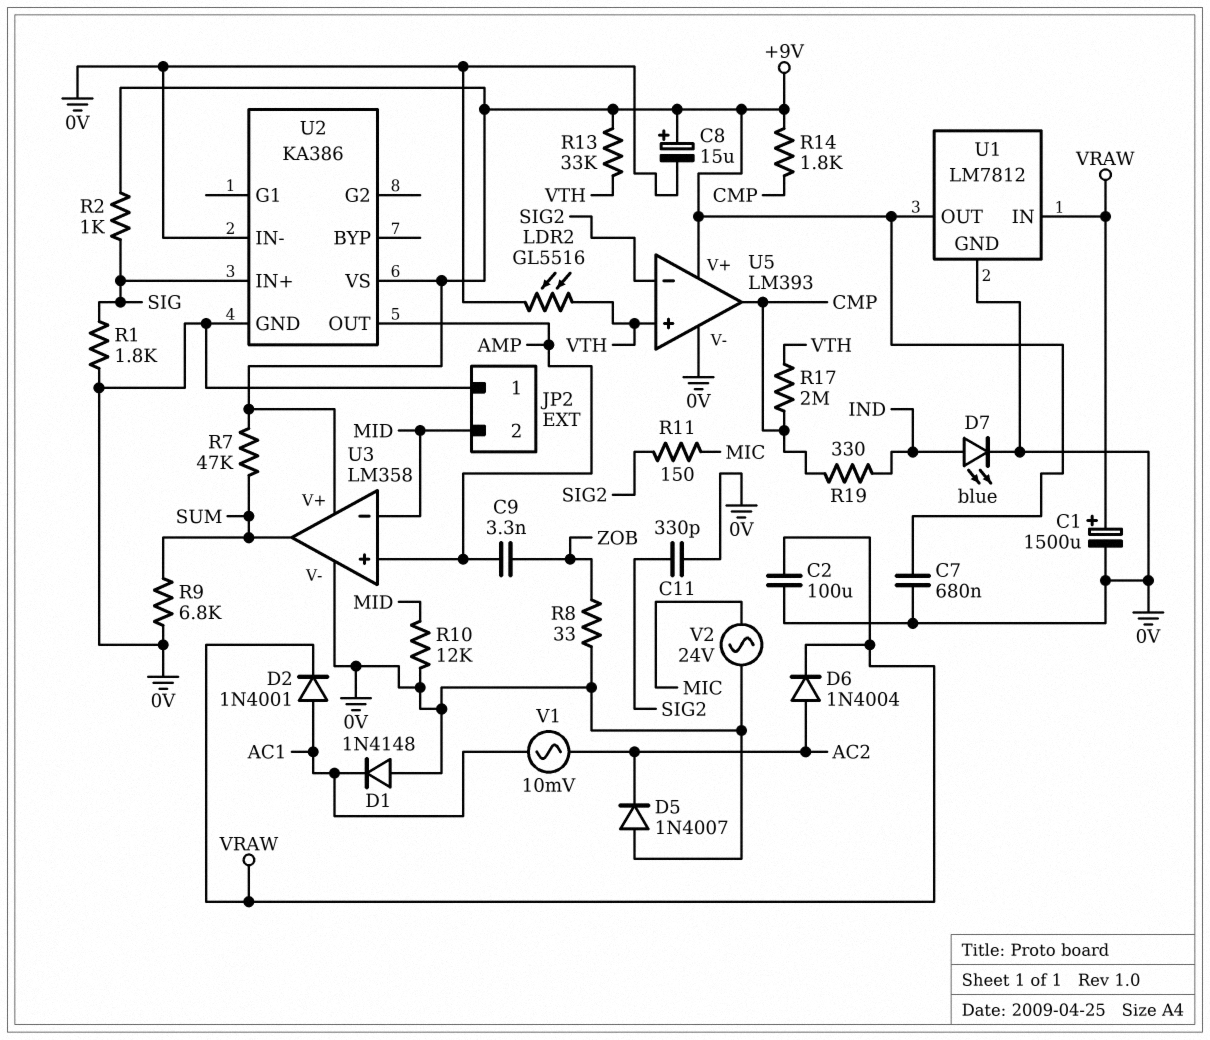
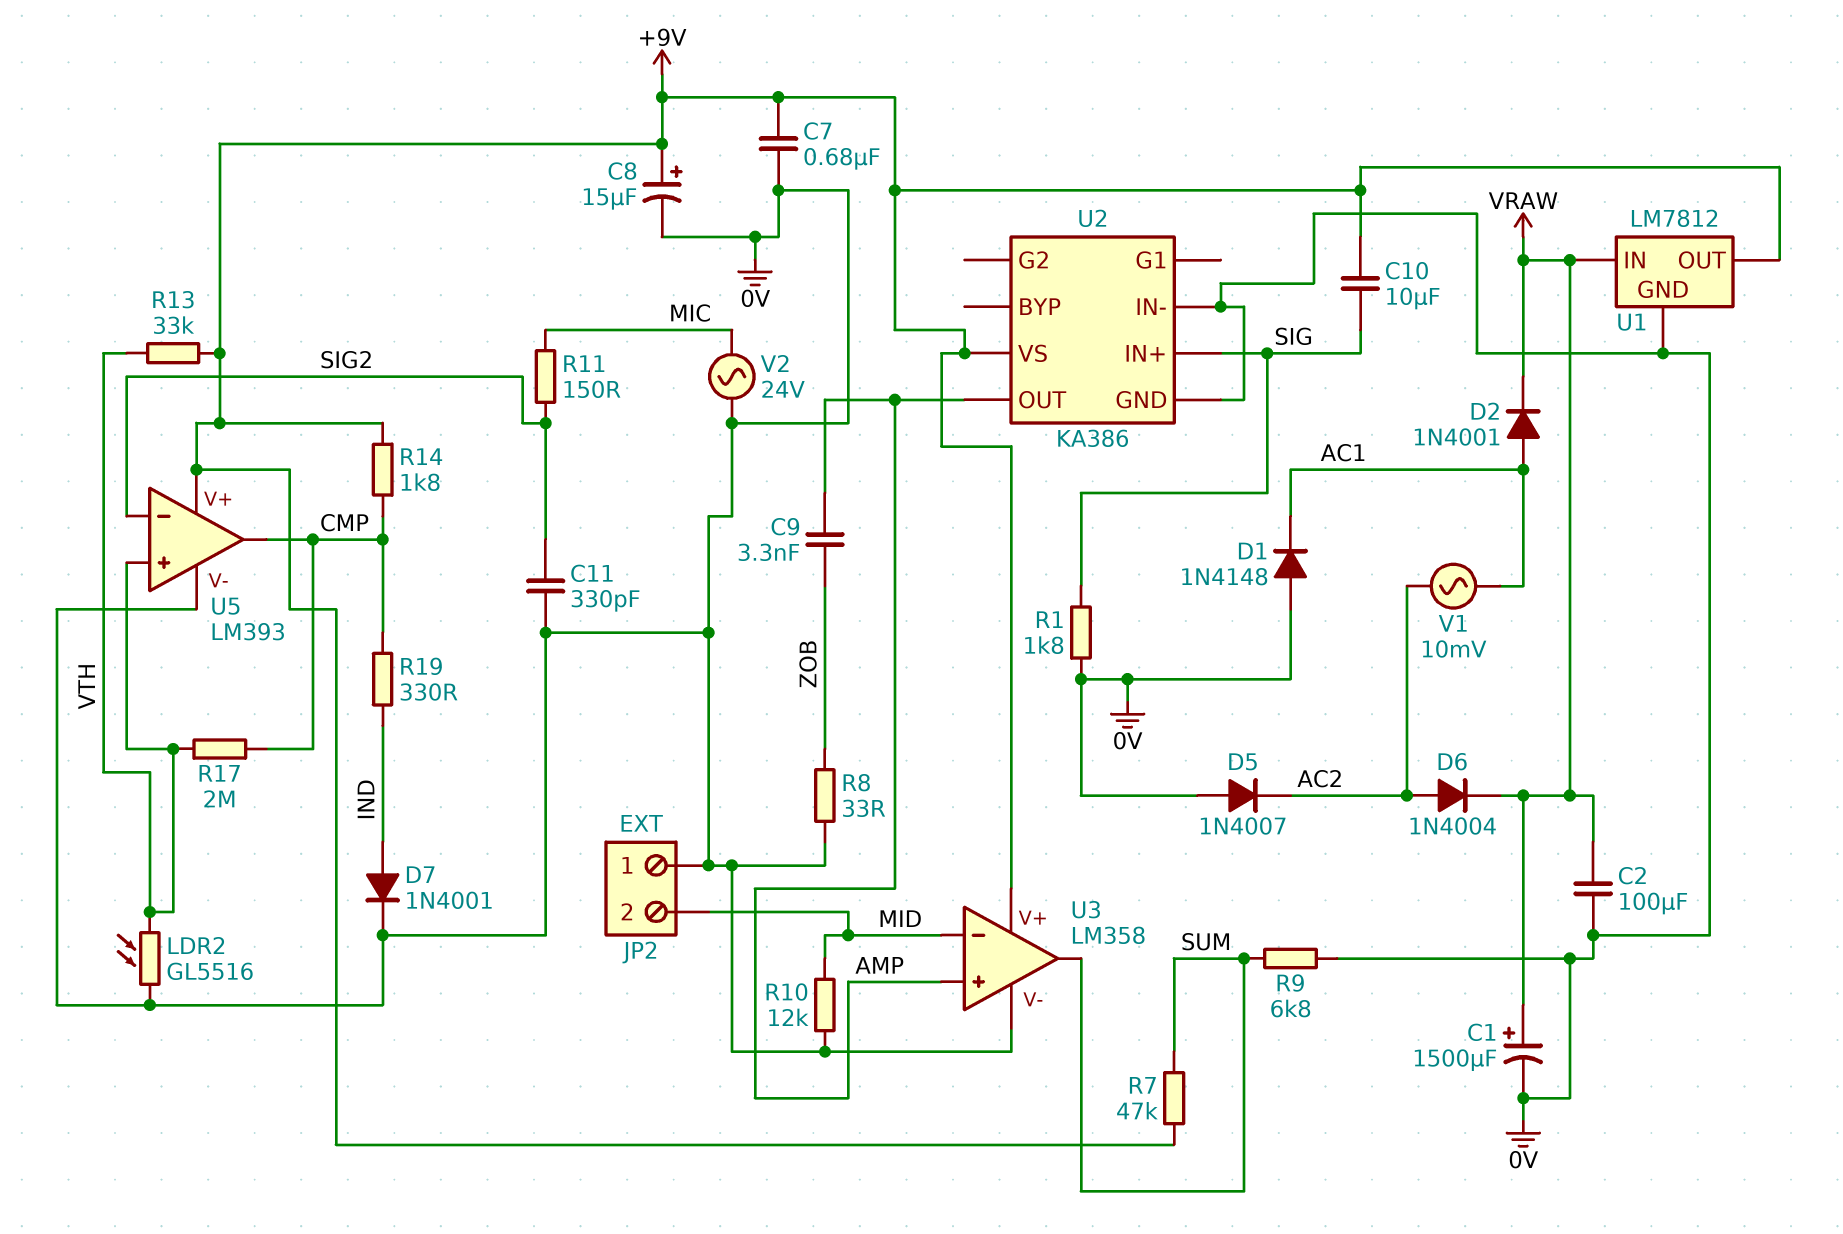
C10: none -> 10uF (+9V, SIG)
D7: LED blue (A IND, K 0V) -> diode 1N4001 (A IND, K 0V)
R2: 1k (+9V, SIG) -> none

